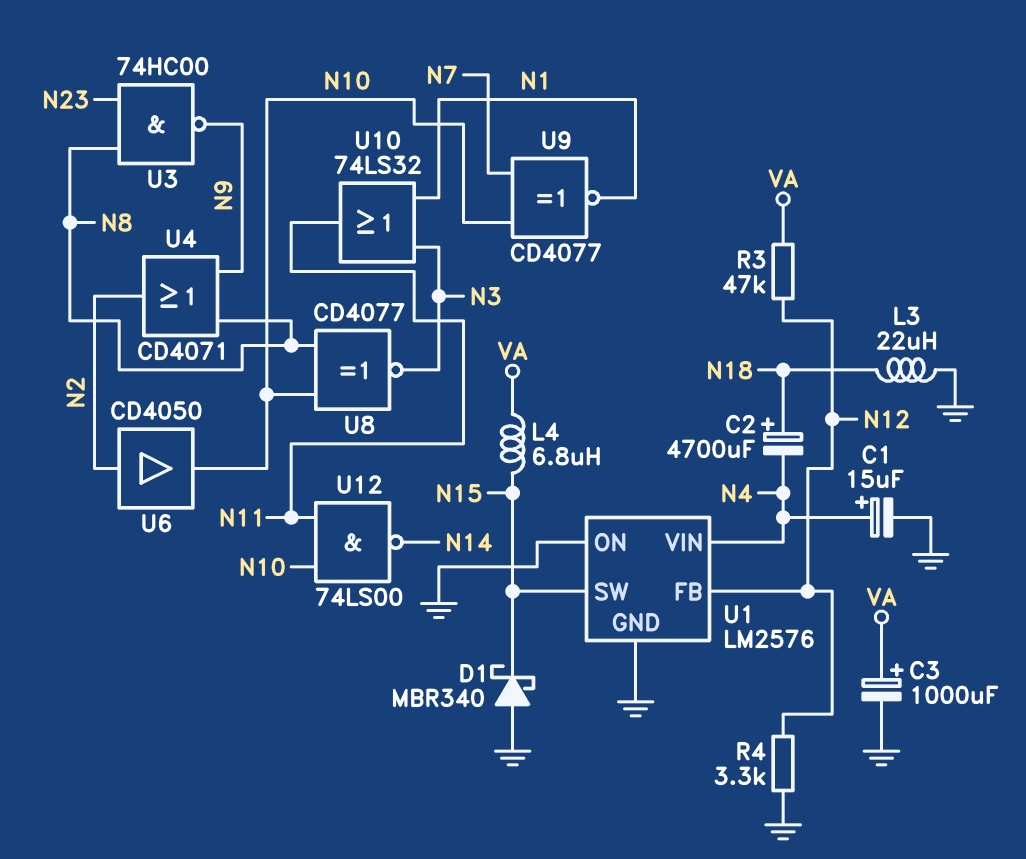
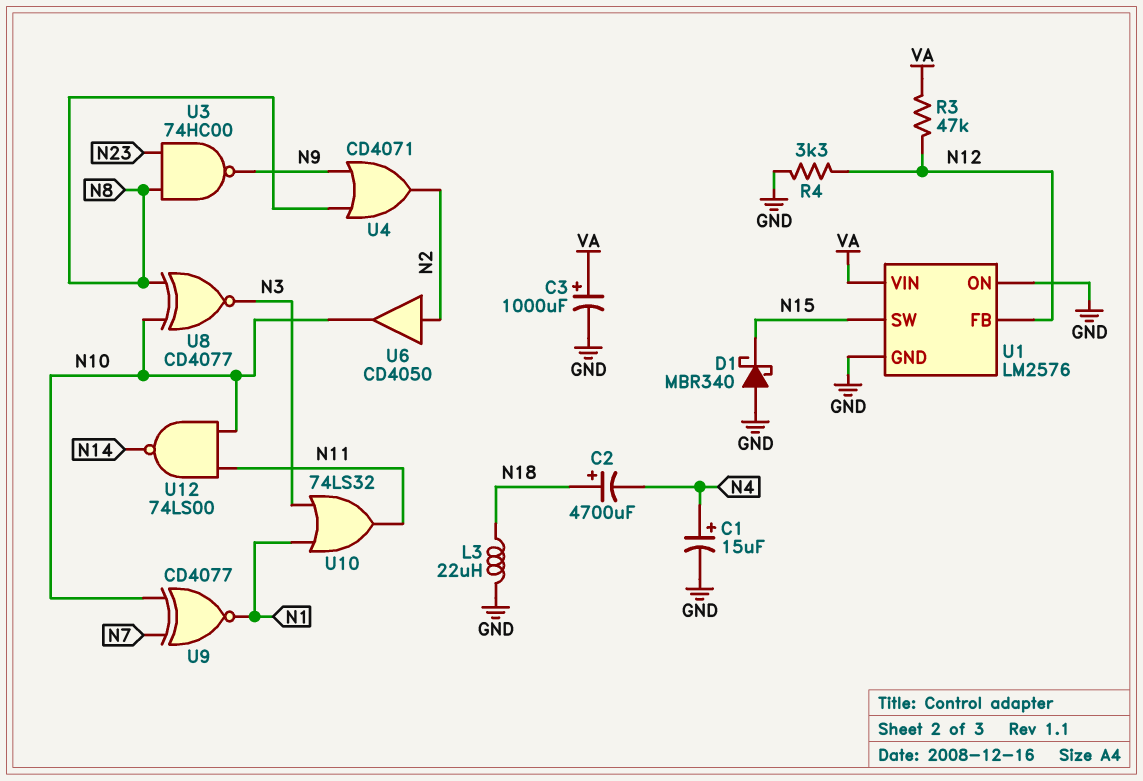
L4: 6.8uH (N15, VA) -> none
U1 pin VIN: N4 -> VA

